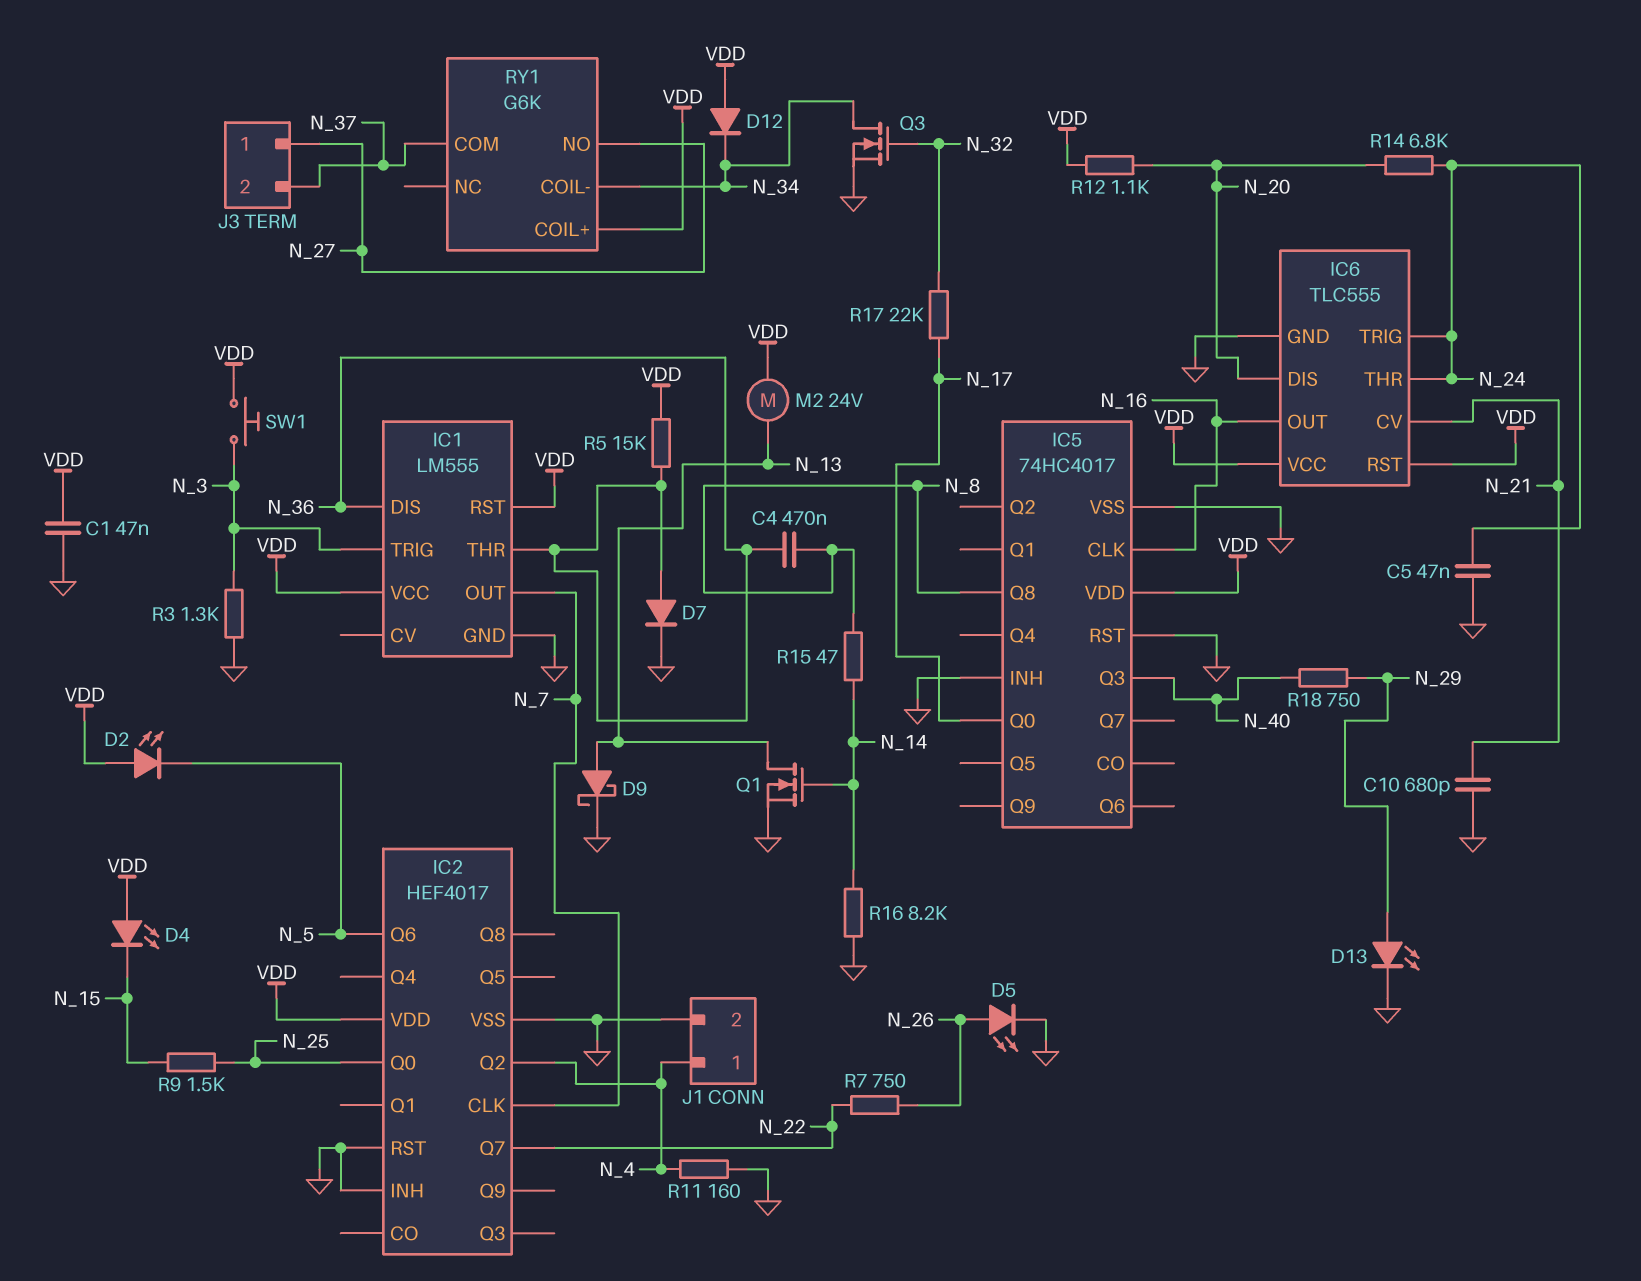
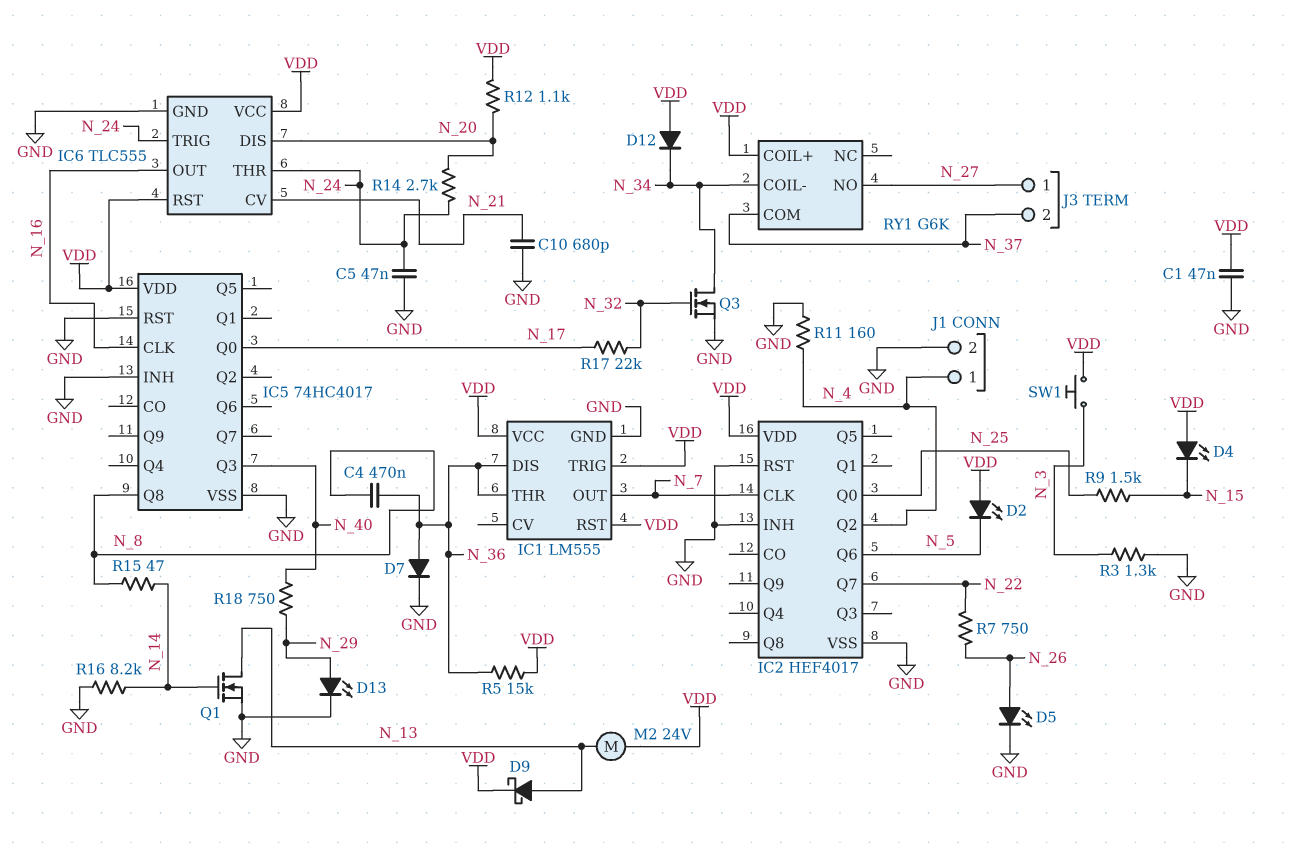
D9: schottky (A N_13, K GND) -> schottky (A N_13, K VDD)
IC1 pin TRIG: N_3 -> VDD
R14: 6.8k (N_20, N_24) -> 2.7k (N_20, N_24)

